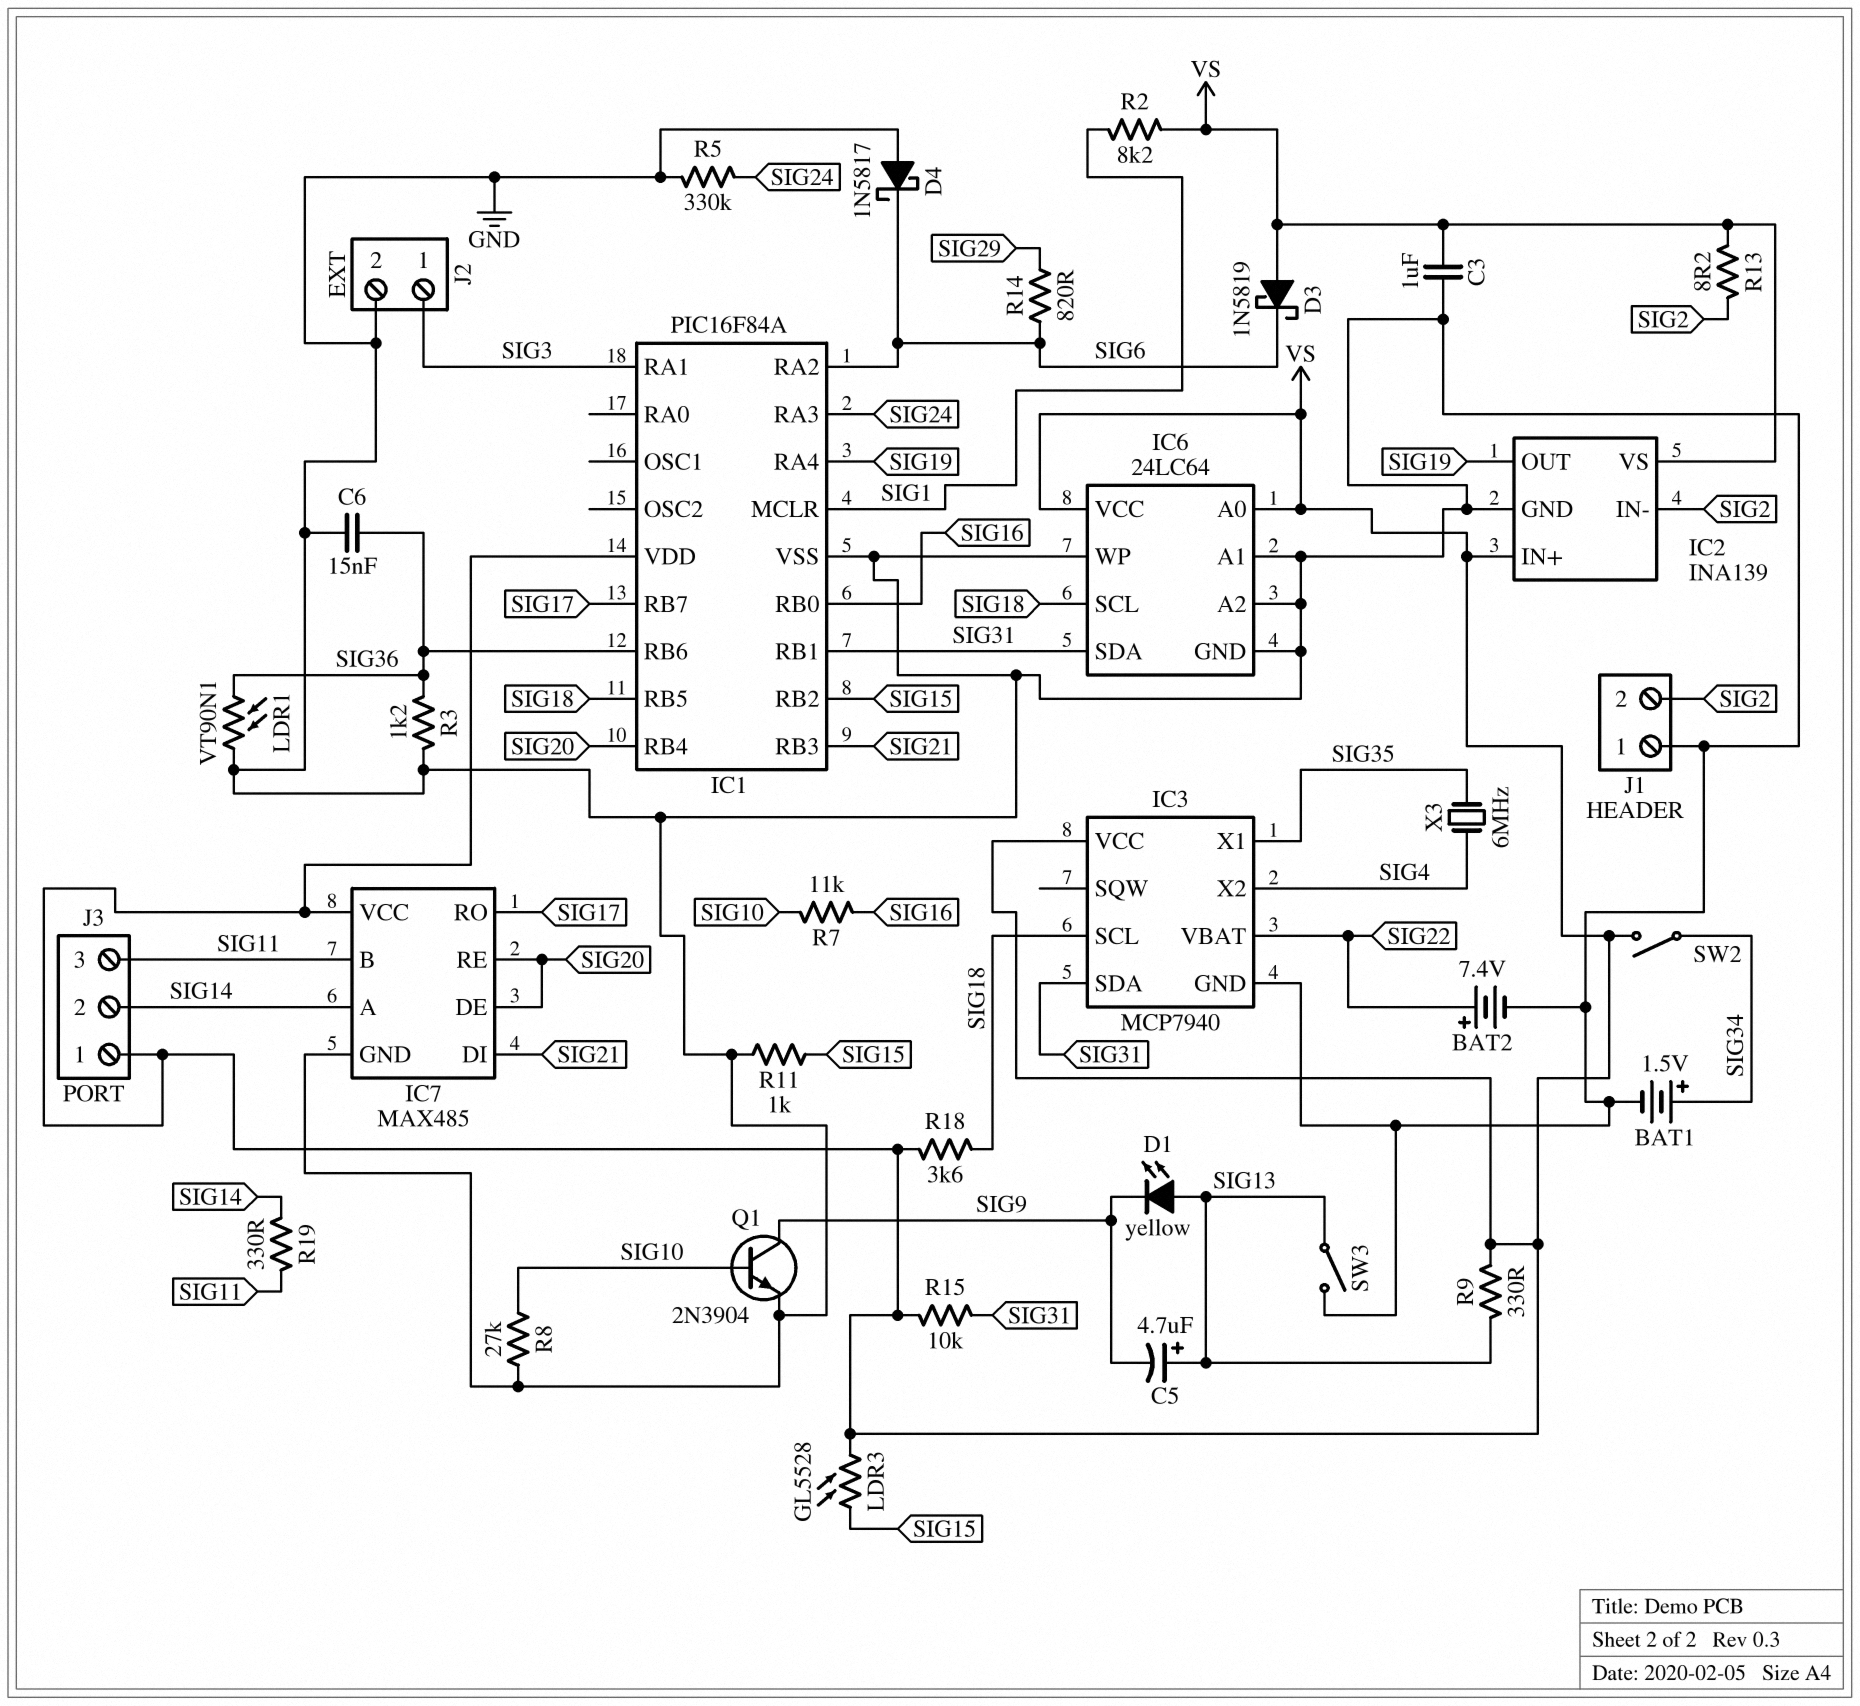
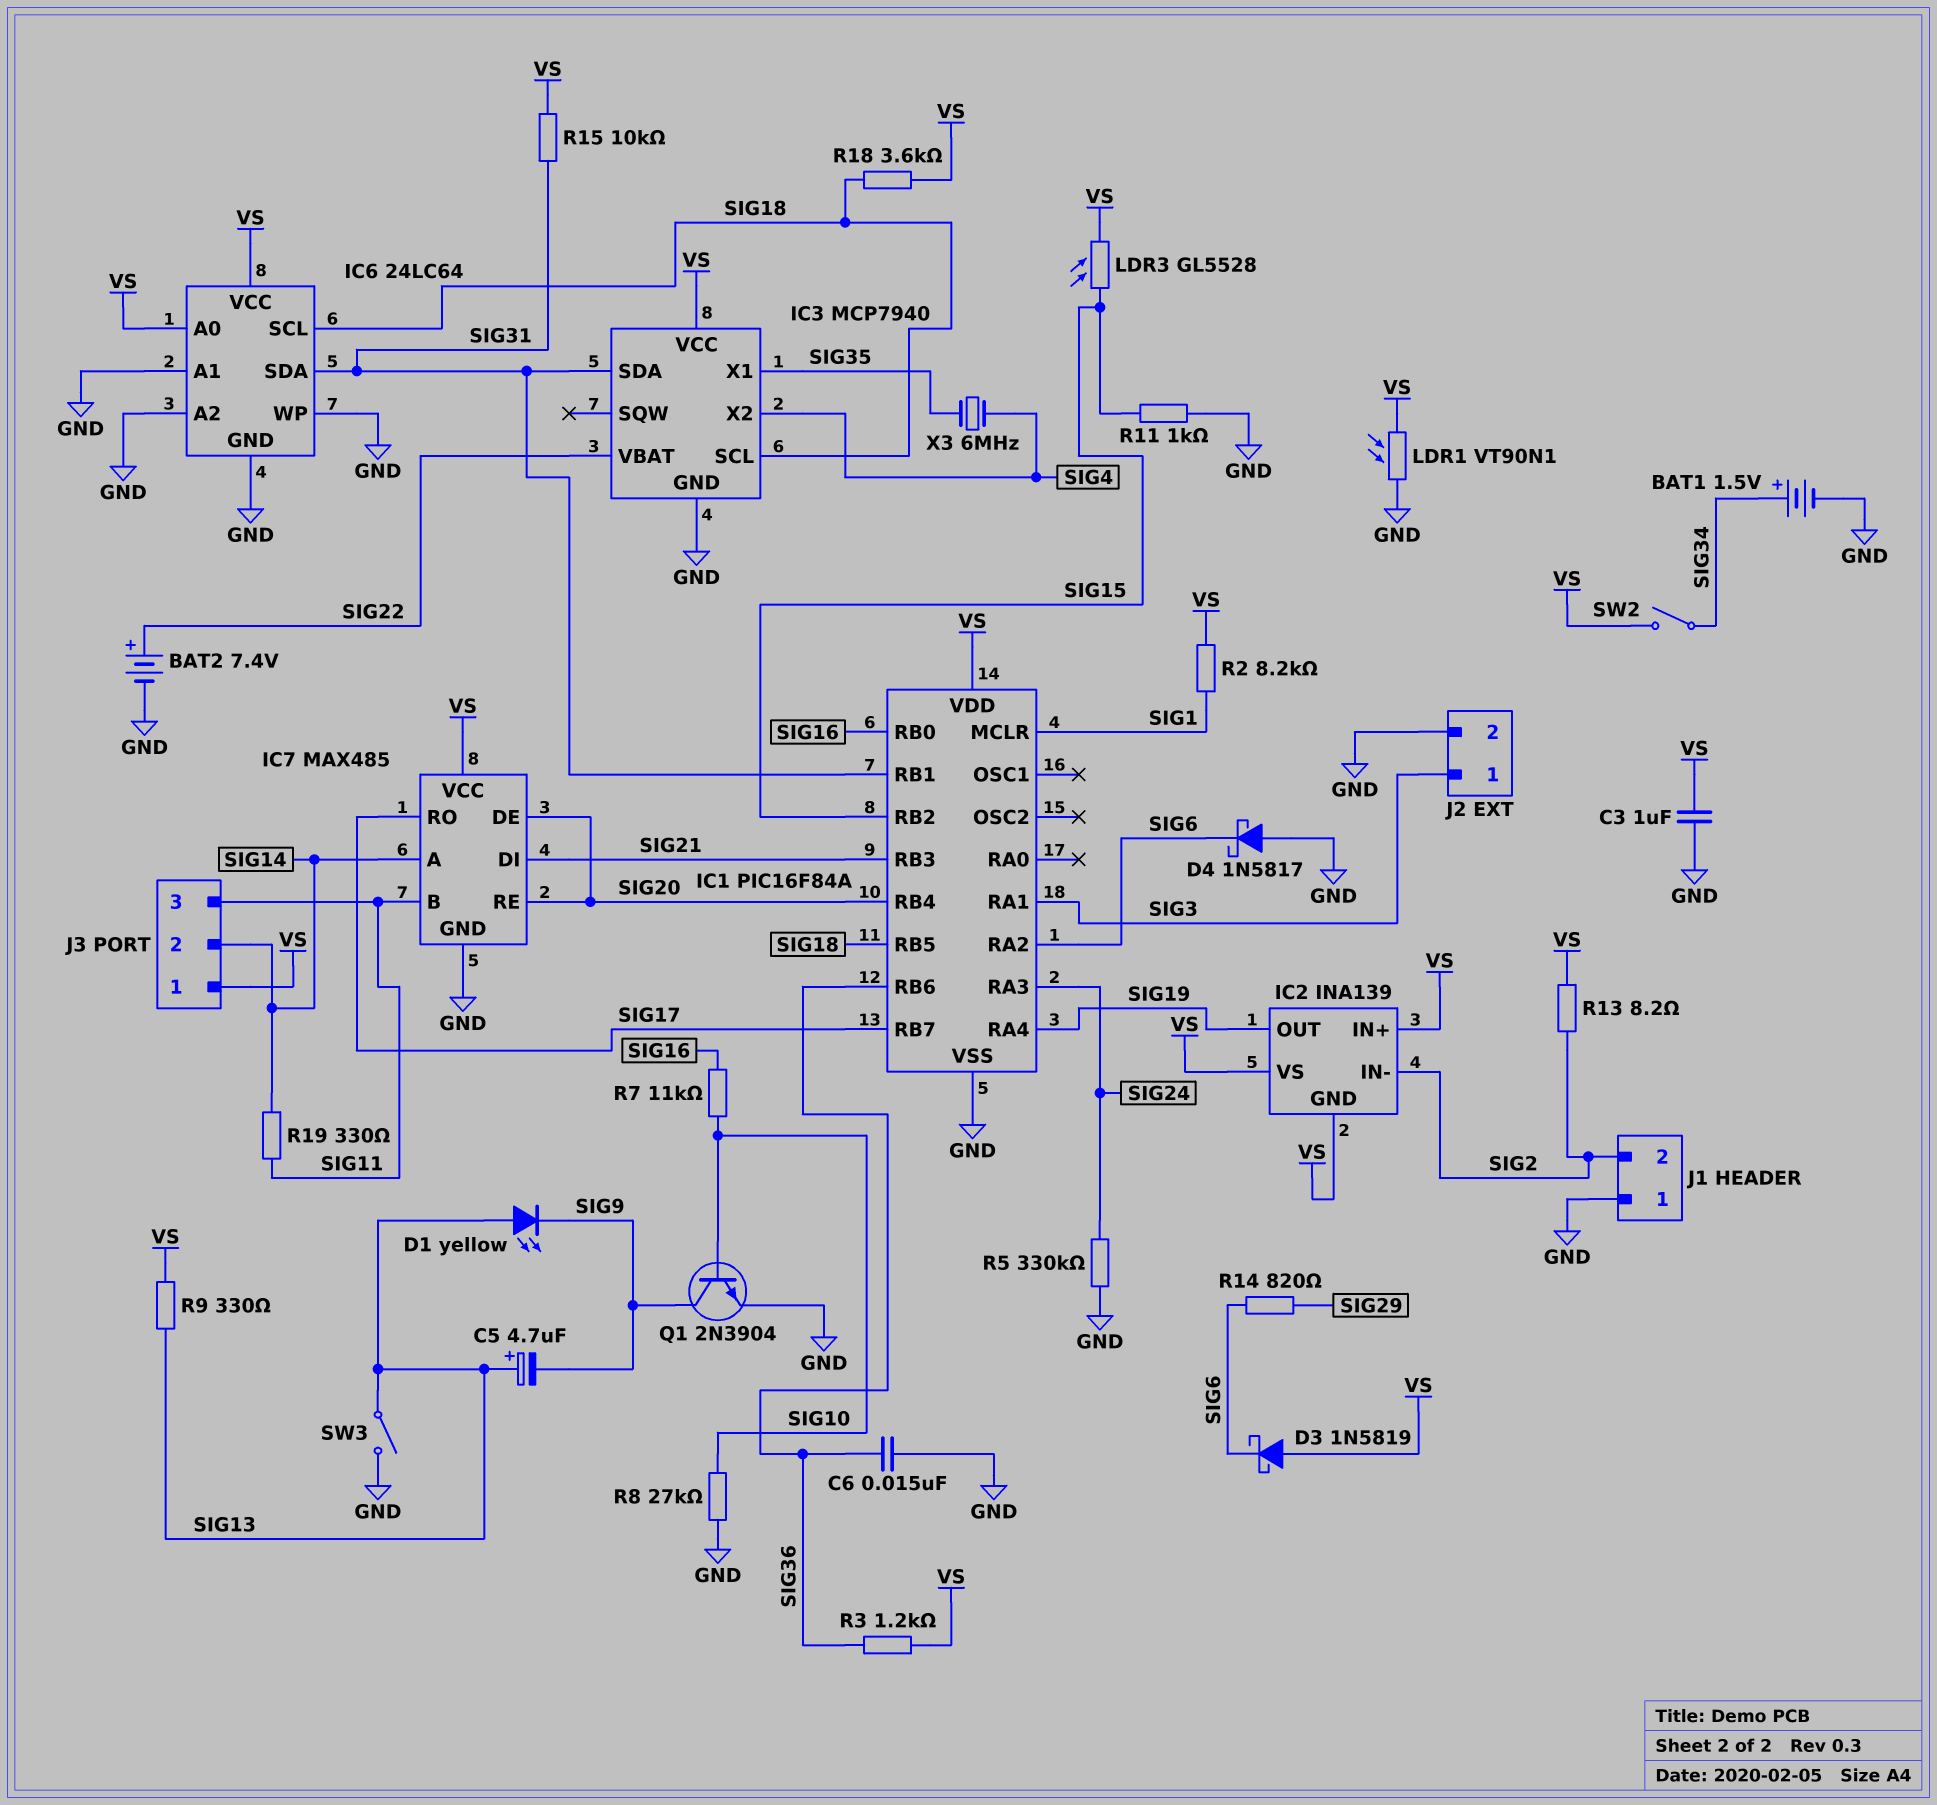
IC2 pin GND: GND -> VS
LDR1: VT90N1 (GND, SIG36) -> VT90N1 (GND, VS)
R3: 1.2k (GND, SIG36) -> 1.2k (SIG36, VS)

